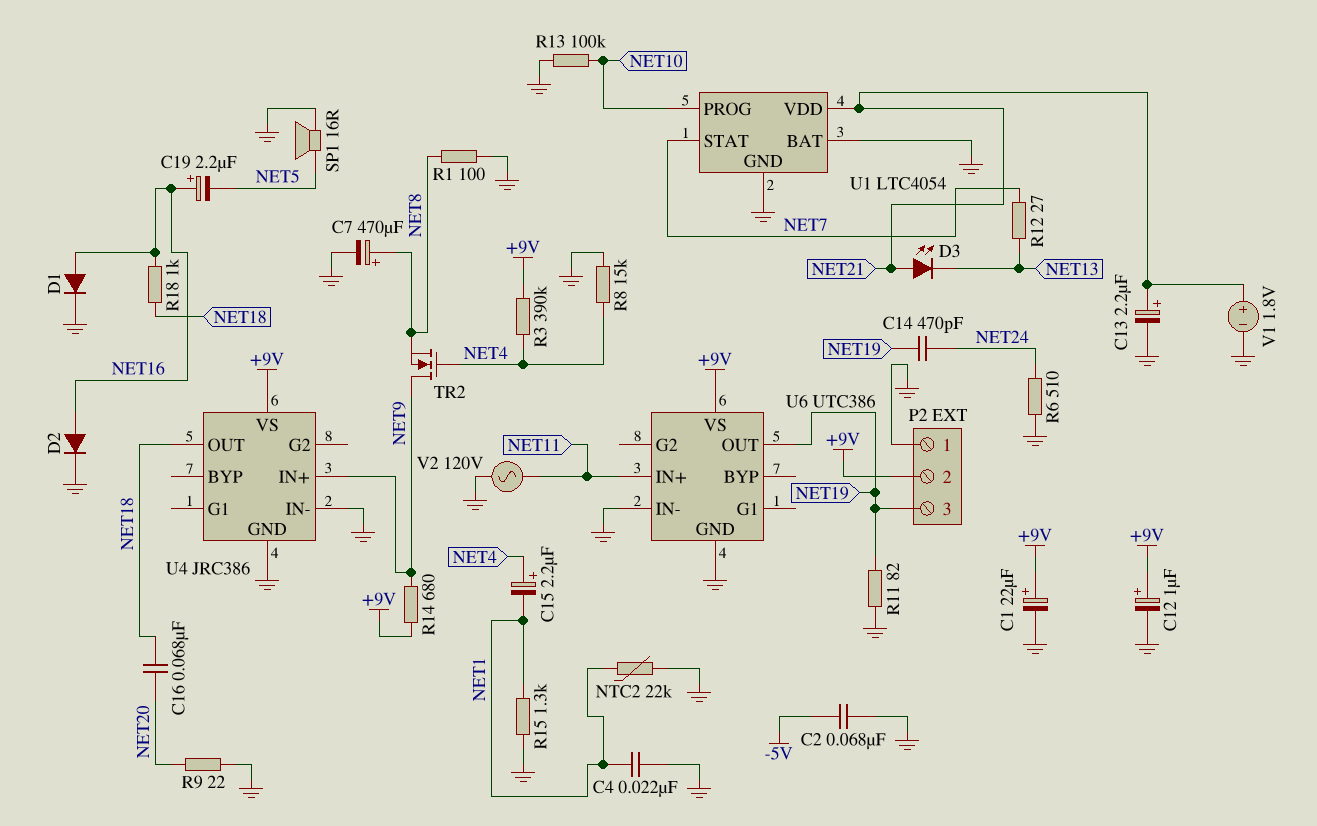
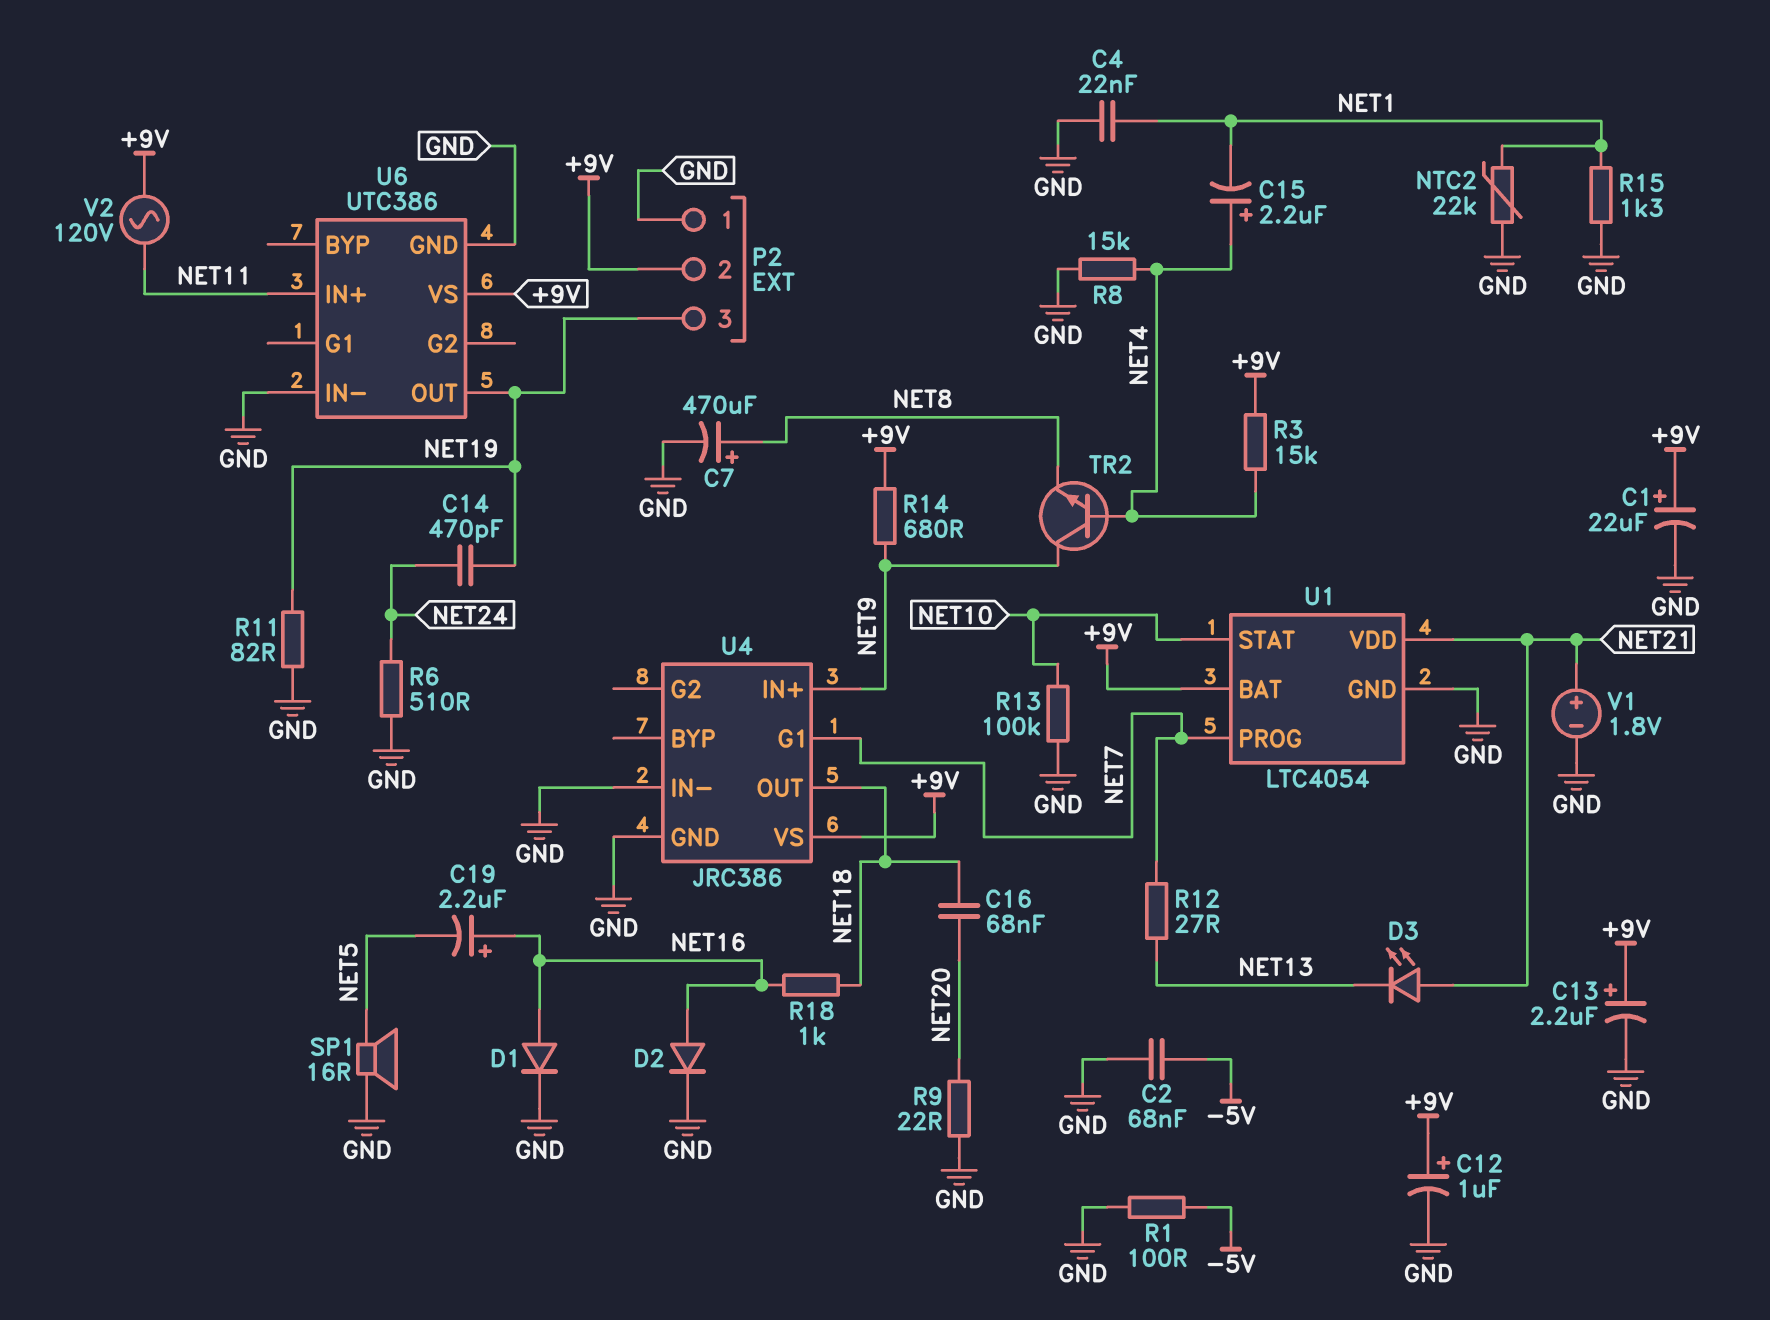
C13: 2.2uF (plus NET21, minus GND) -> 2.2uF (plus +9V, minus GND)
R1: 100 (GND, NET8) -> 100 (-5V, GND)
R3: 390k (+9V, NET4) -> 15k (+9V, NET4)
TR2: NMOS (G NET4, D NET9, S NET8) -> NPN (B NET4, C NET9, E NET8)
U1 pin BAT: GND -> +9V
U1 pin PROG: NET10 -> NET7
U1 pin STAT: NET7 -> NET10
U4 pin G1: none -> NET7
V2: AC 120V (GND, NET11) -> AC 120V (+9V, NET11)

